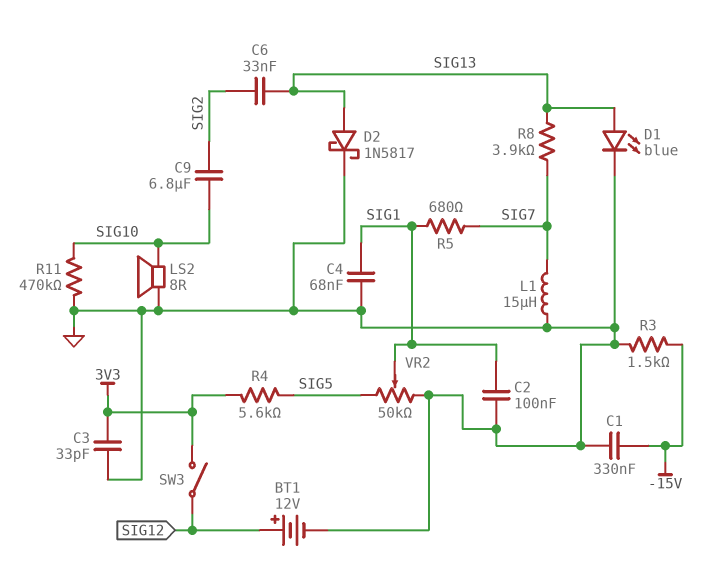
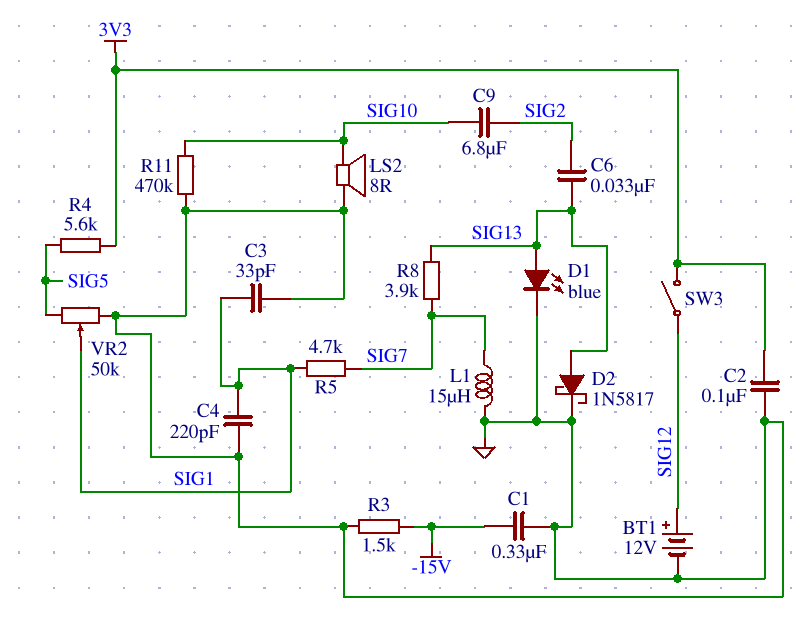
C2: 100nF (GND, SIG1) -> 100nF (3V3, GND)
C3: 33pF (3V3, GND) -> 33pF (GND, SIG1)
C4: 68nF (GND, SIG1) -> 220pF (GND, SIG1)
R5: 680 (SIG1, SIG7) -> 4.7k (SIG1, SIG7)

